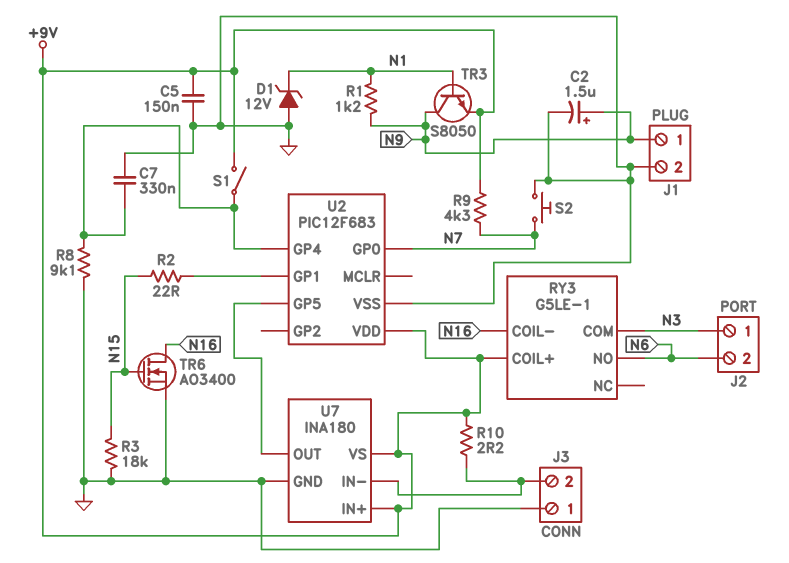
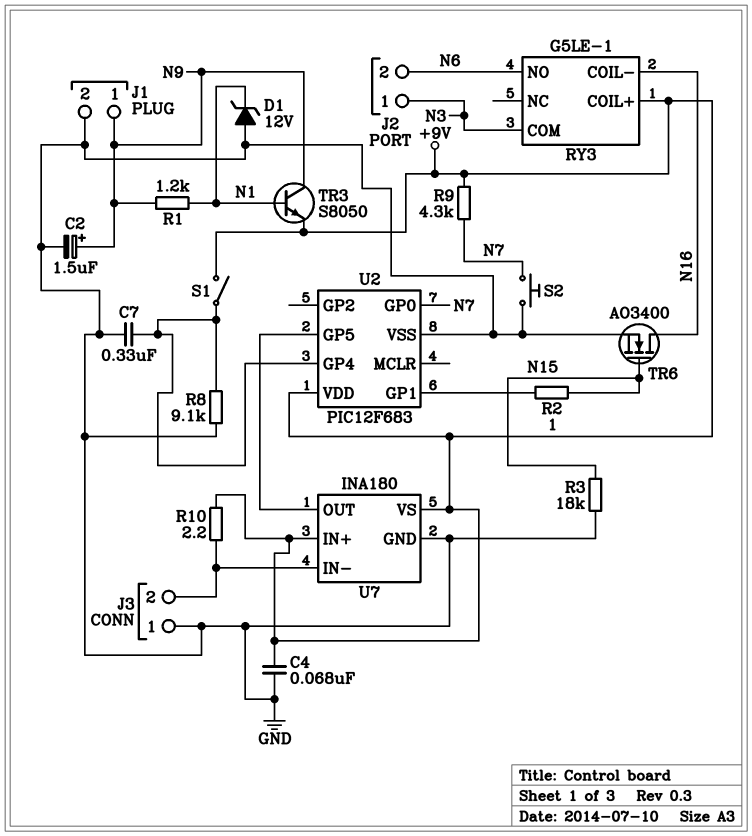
C4: none -> 68nF (+9V, GND)
C5: 150nF (+9V, GND) -> none
R2: 22 (N15, U2/GP1) -> 1 (N15, U2/GP1)

